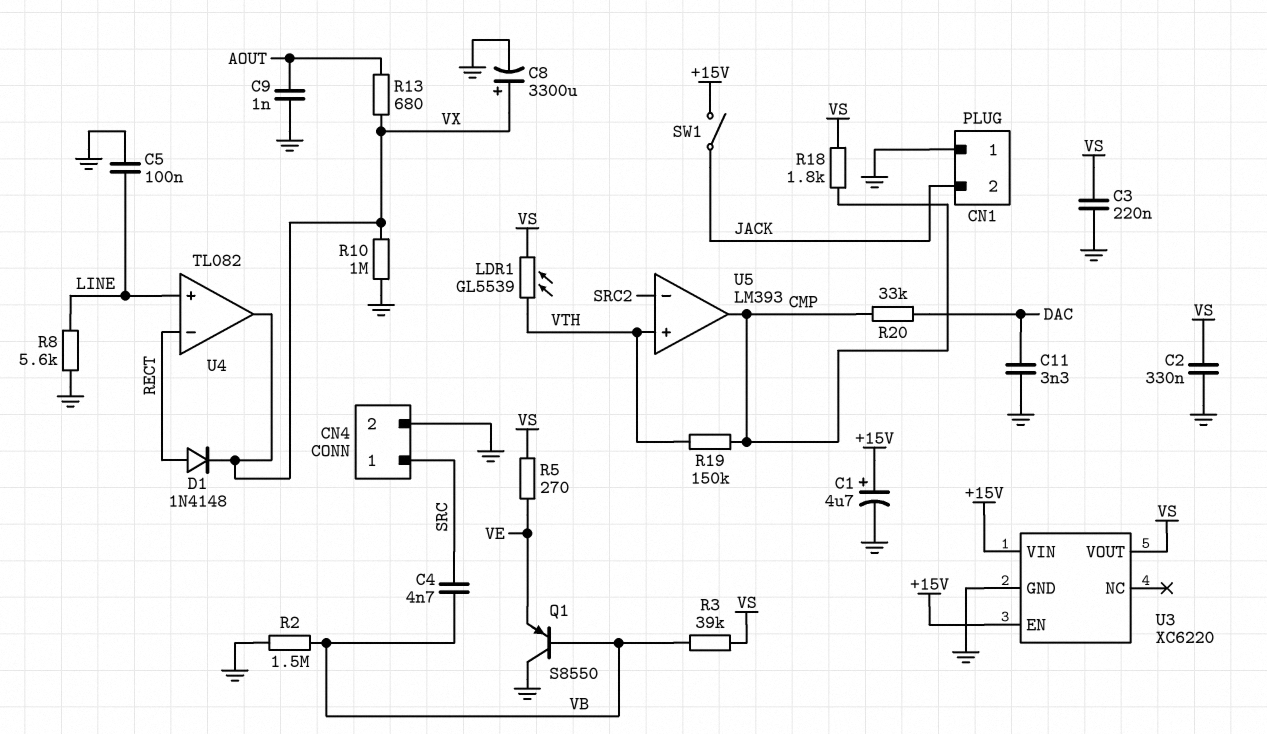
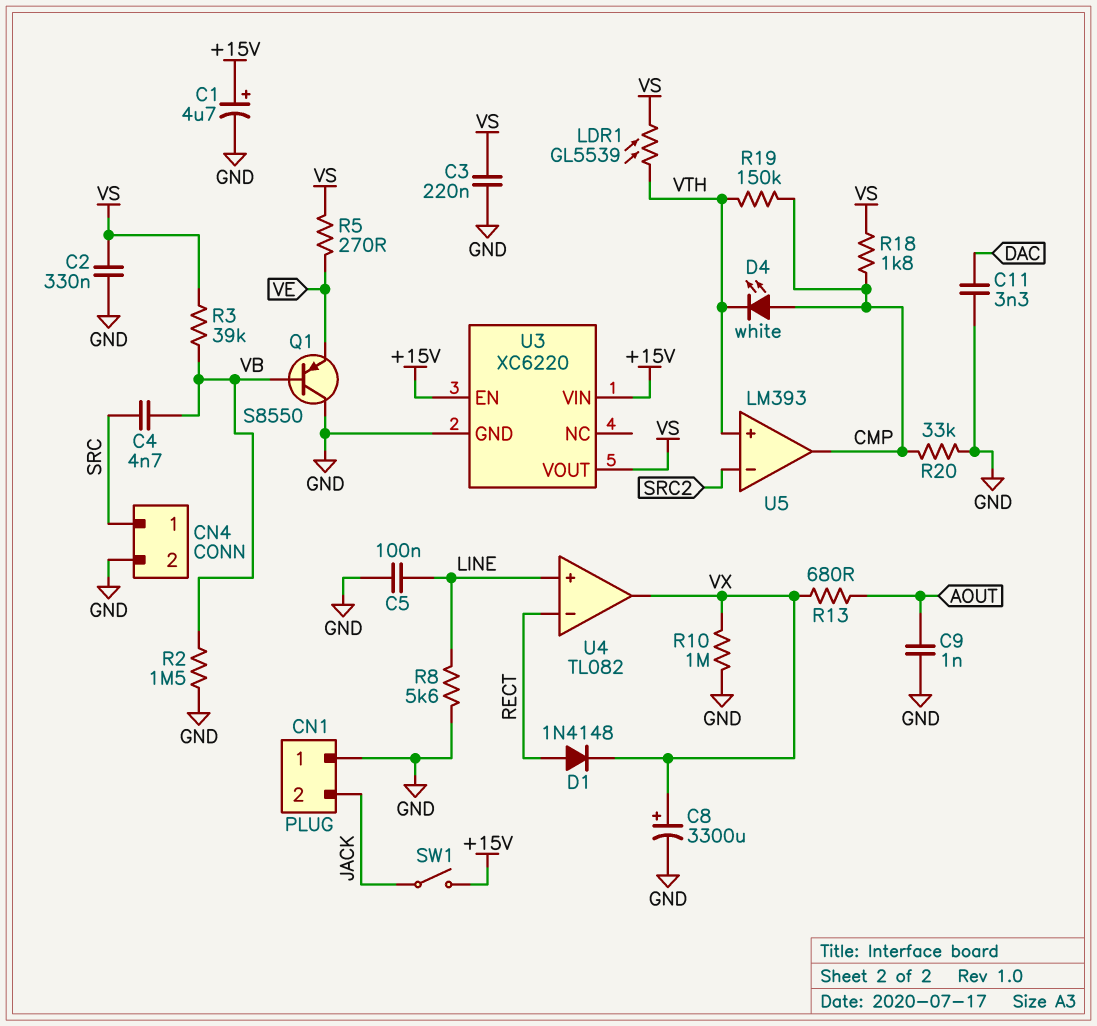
D4: none -> LED white (A CMP, K VTH)
R20: 33k (CMP, DAC) -> 33k (CMP, GND)

